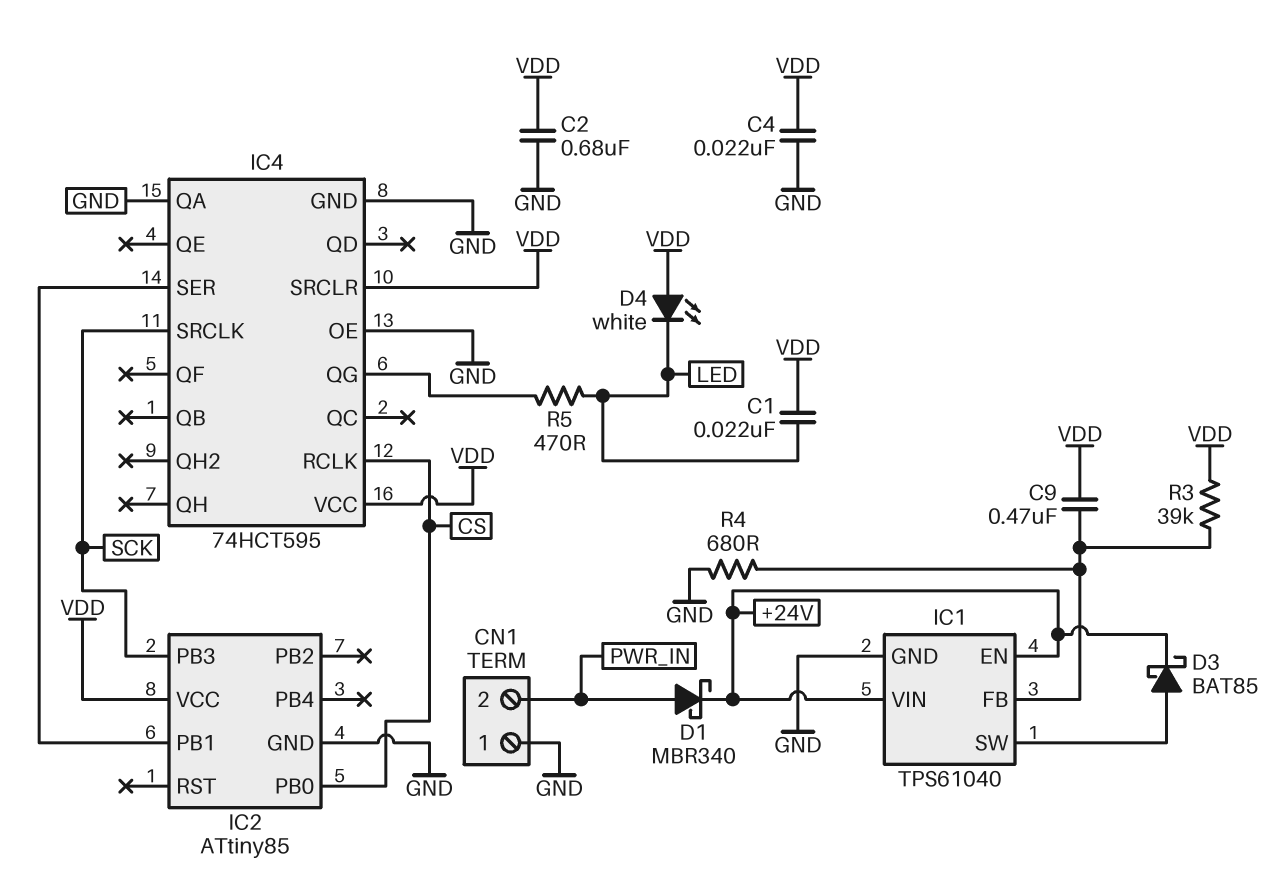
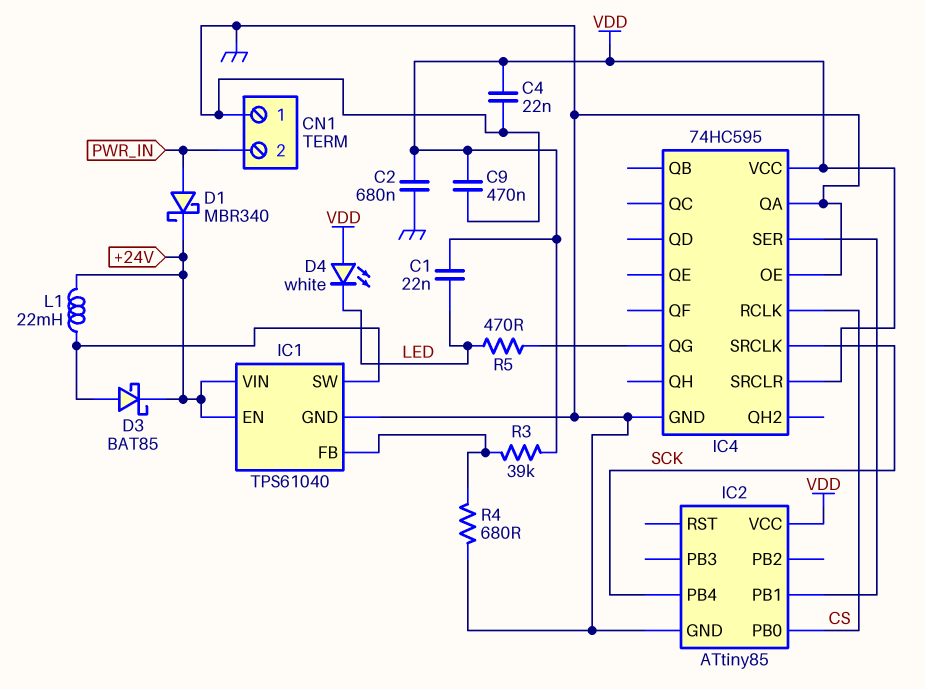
C9: 470nF (IC1/FB, VDD) -> 470nF (GND, VDD)
IC2 pin PB3: SCK -> none
IC2 pin PB4: none -> SCK
IC4: 74HCT595 -> 74HC595
L1: none -> 22mH (+24V, IC1/SW)

